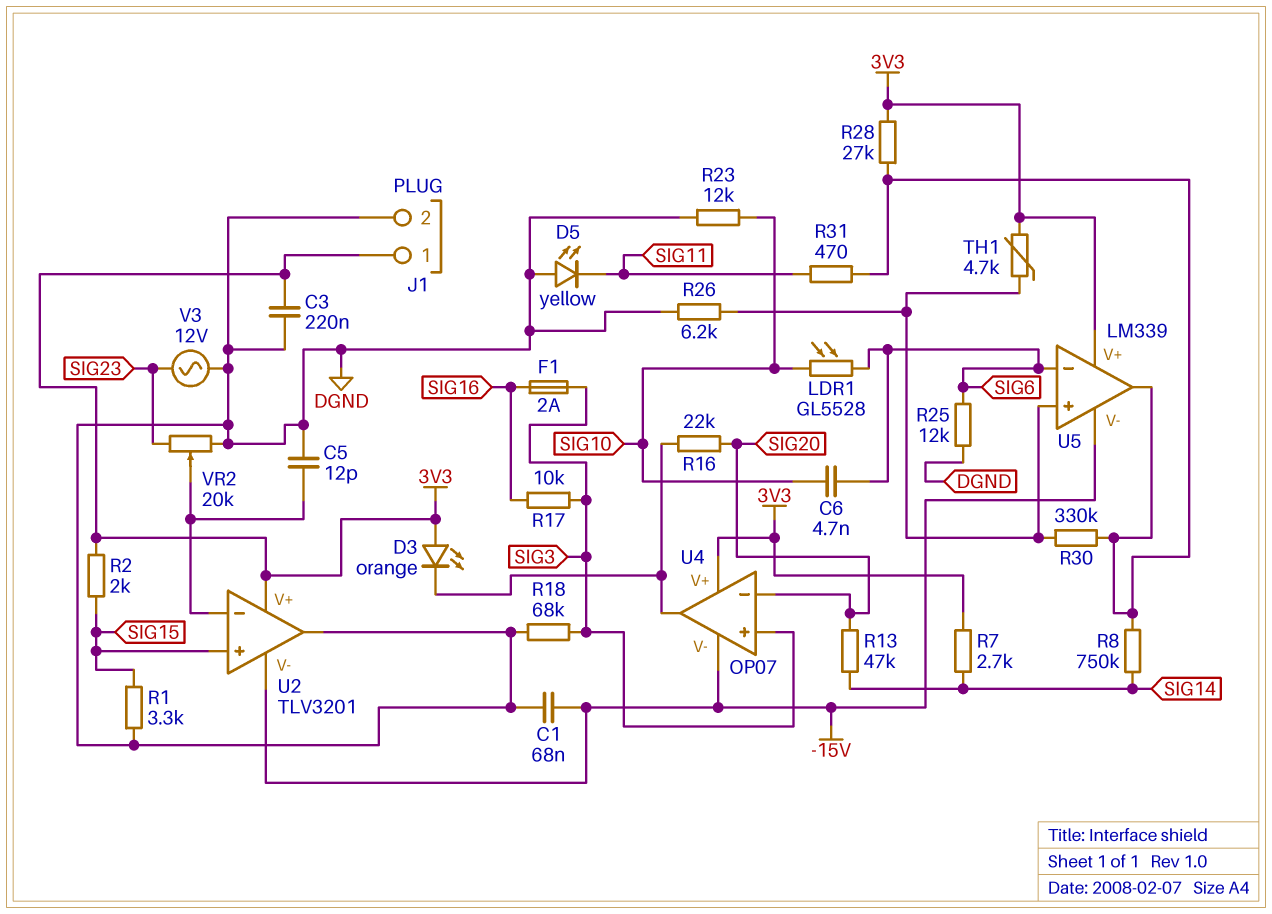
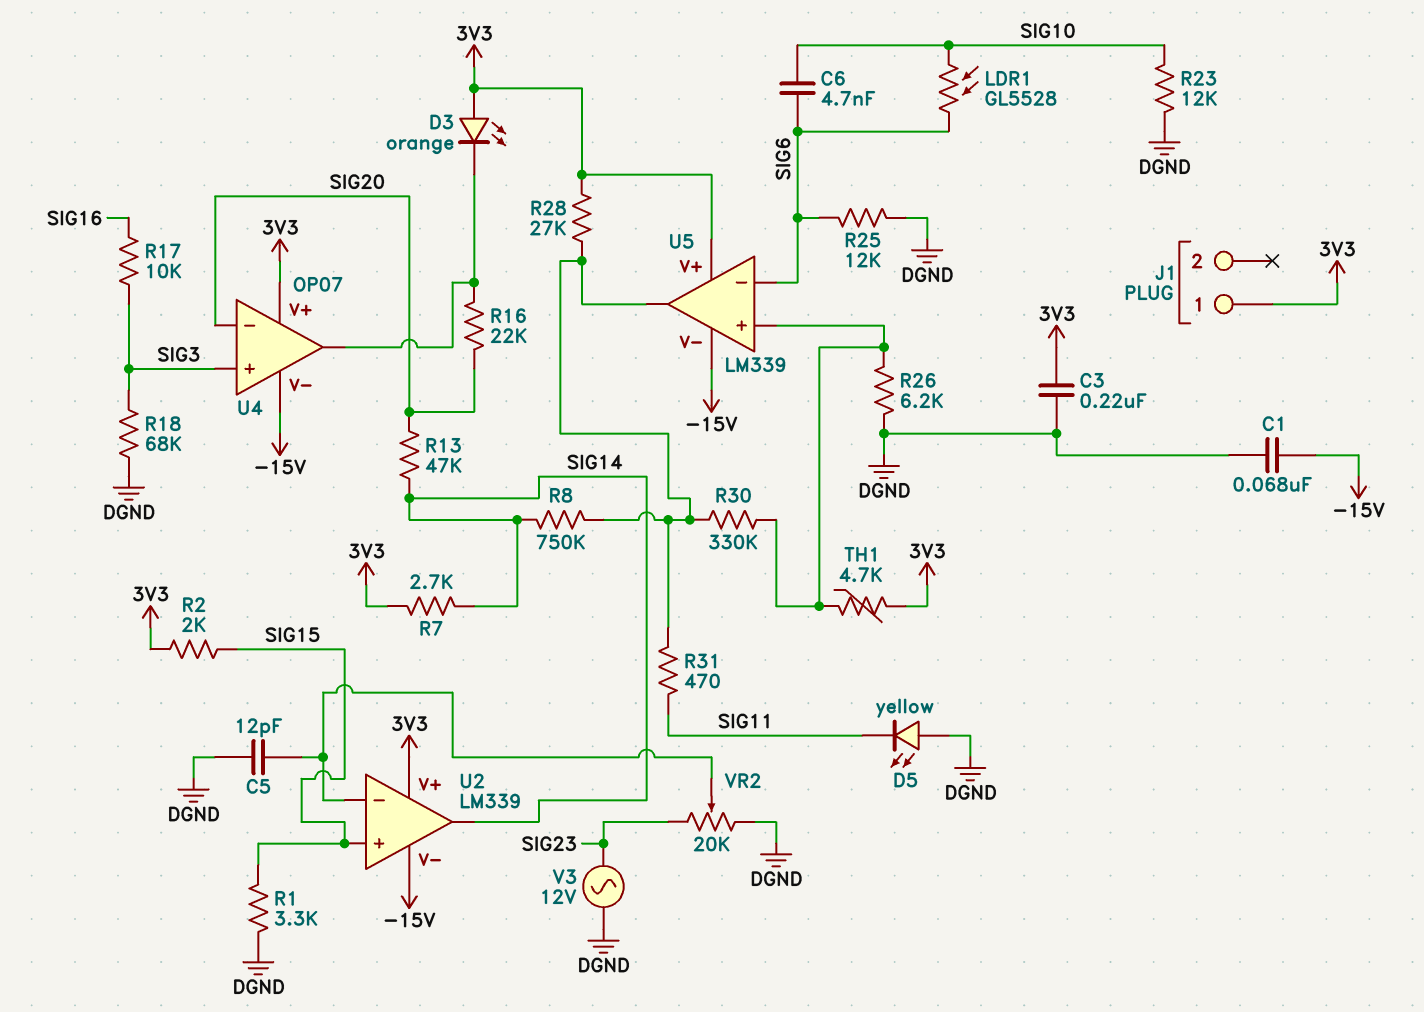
F1: 2A (SIG3, SIG16) -> none
J1 pin 2: DGND -> none
U2: TLV3201 -> LM339
U2 pin out: DGND -> SIG14

